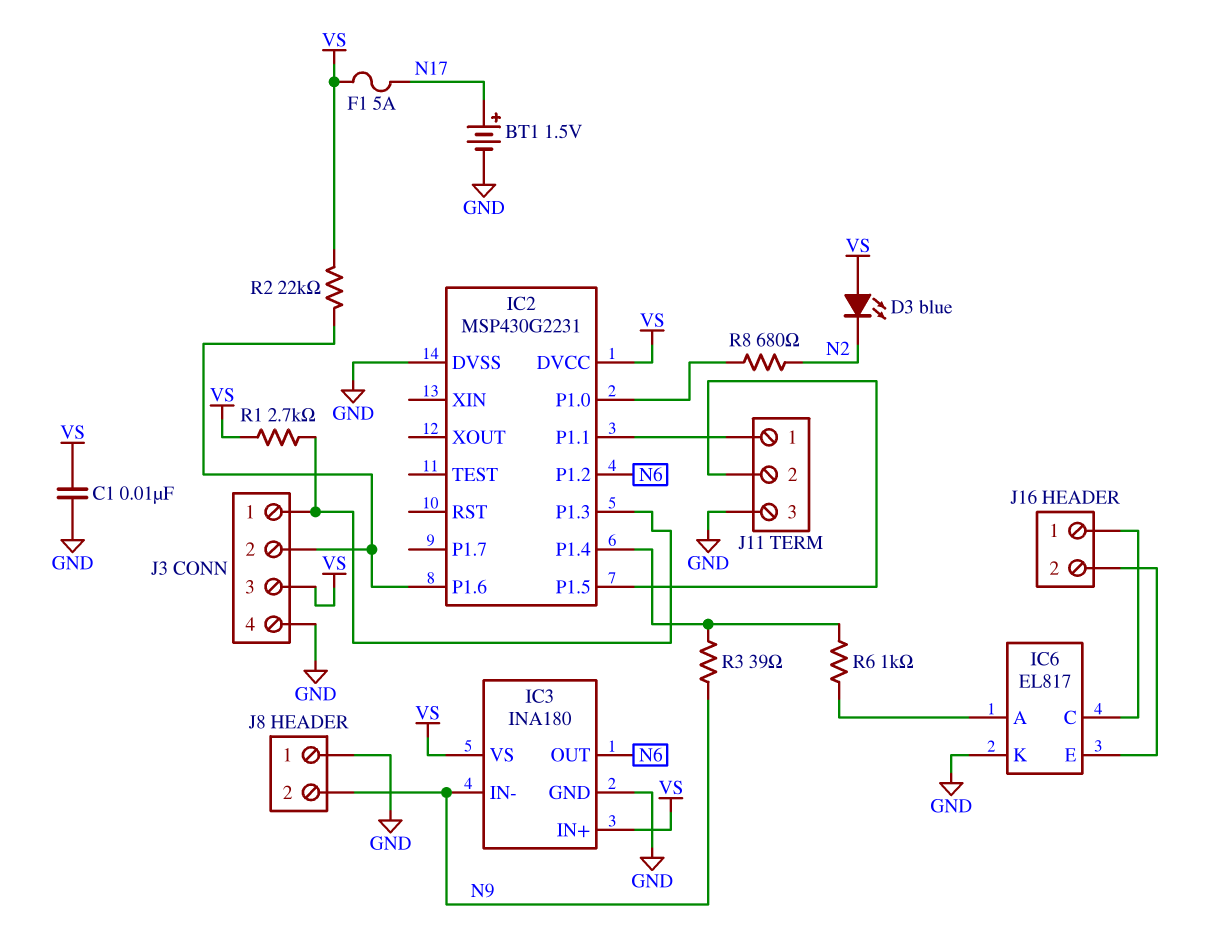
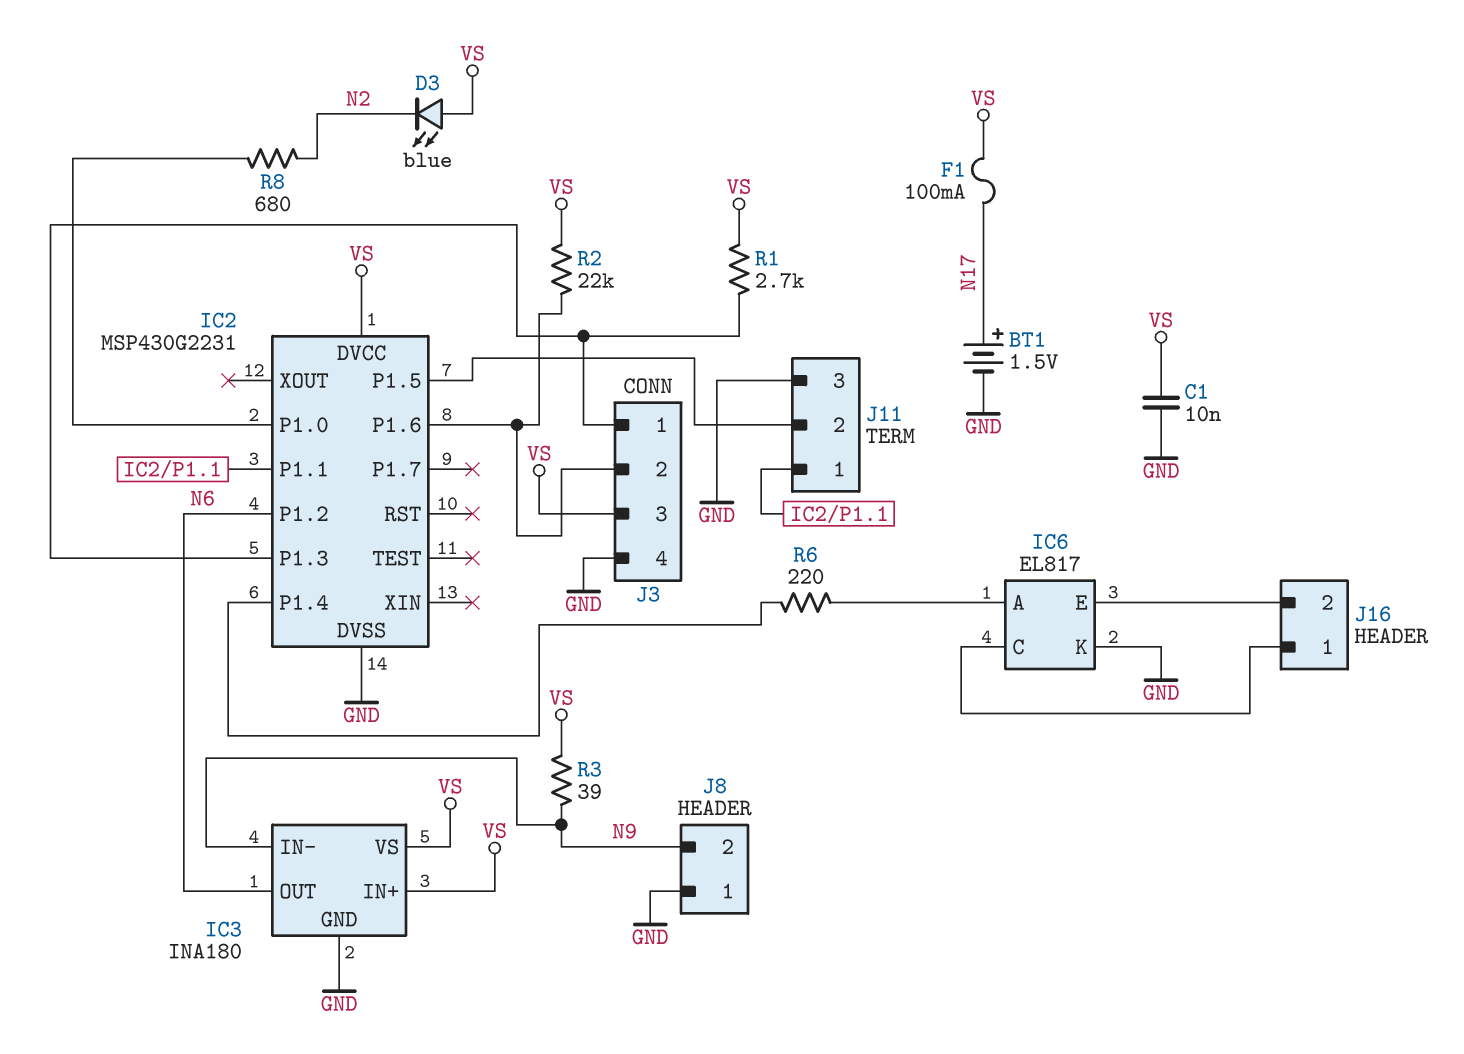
F1: 5A (N17, VS) -> 100mA (N17, VS)
R3: 39 (IC2/P1.4, N9) -> 39 (N9, VS)
R6: 1k (IC2/P1.4, IC6/A) -> 220 (IC2/P1.4, IC6/A)

